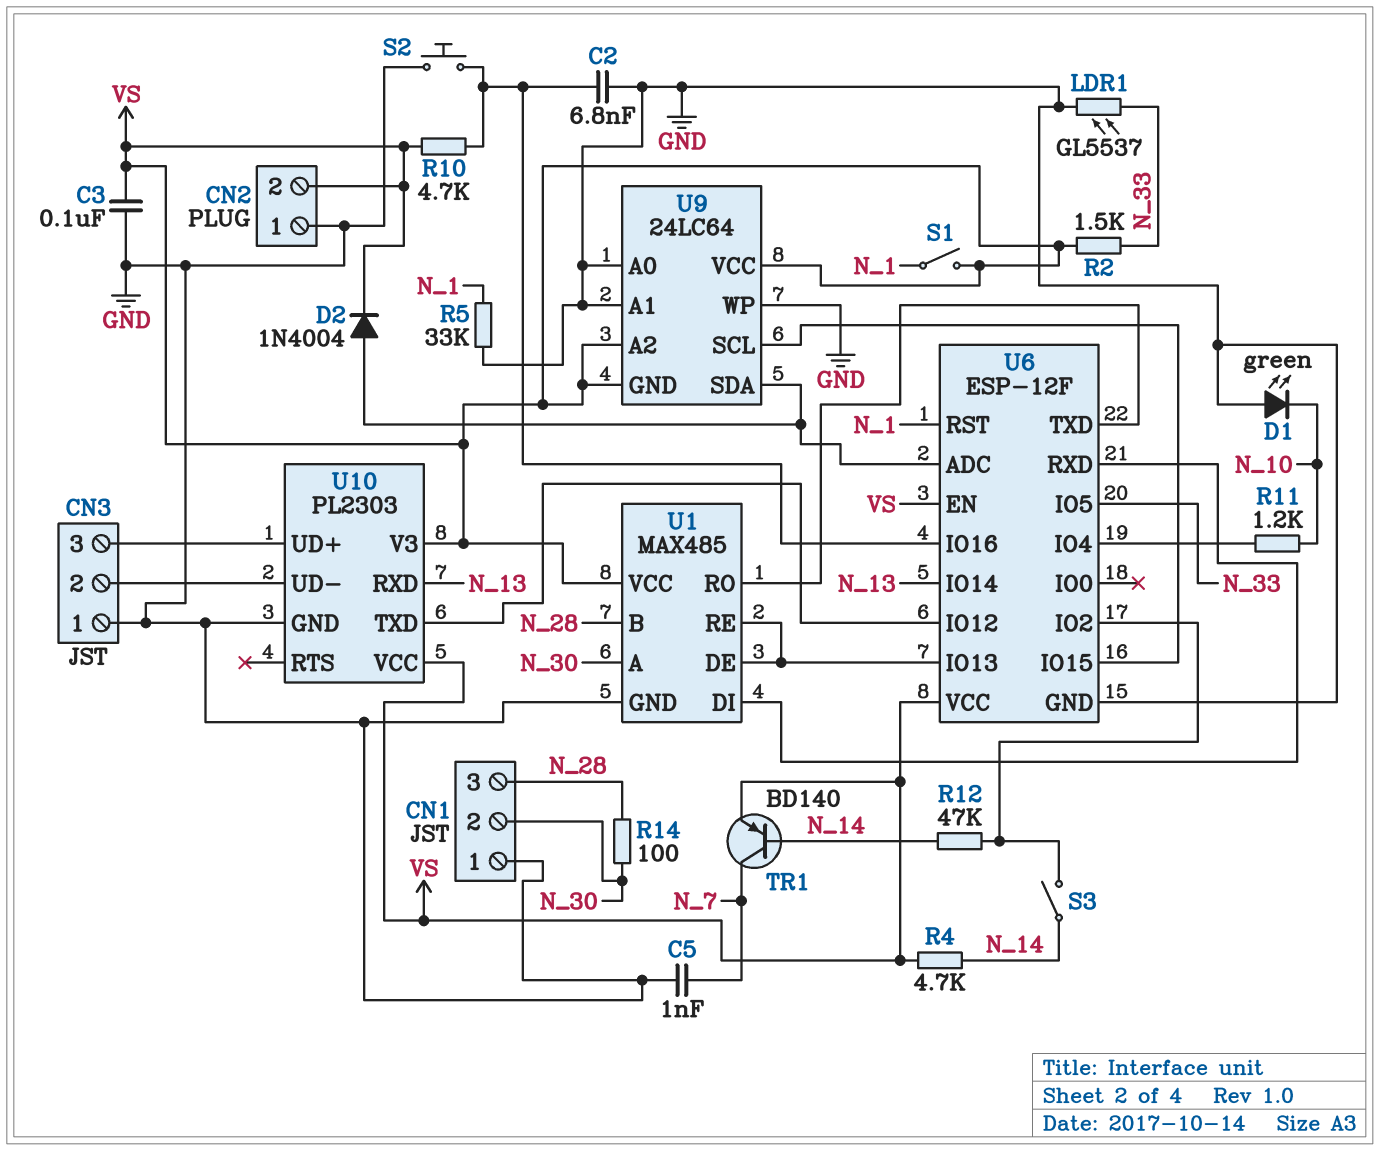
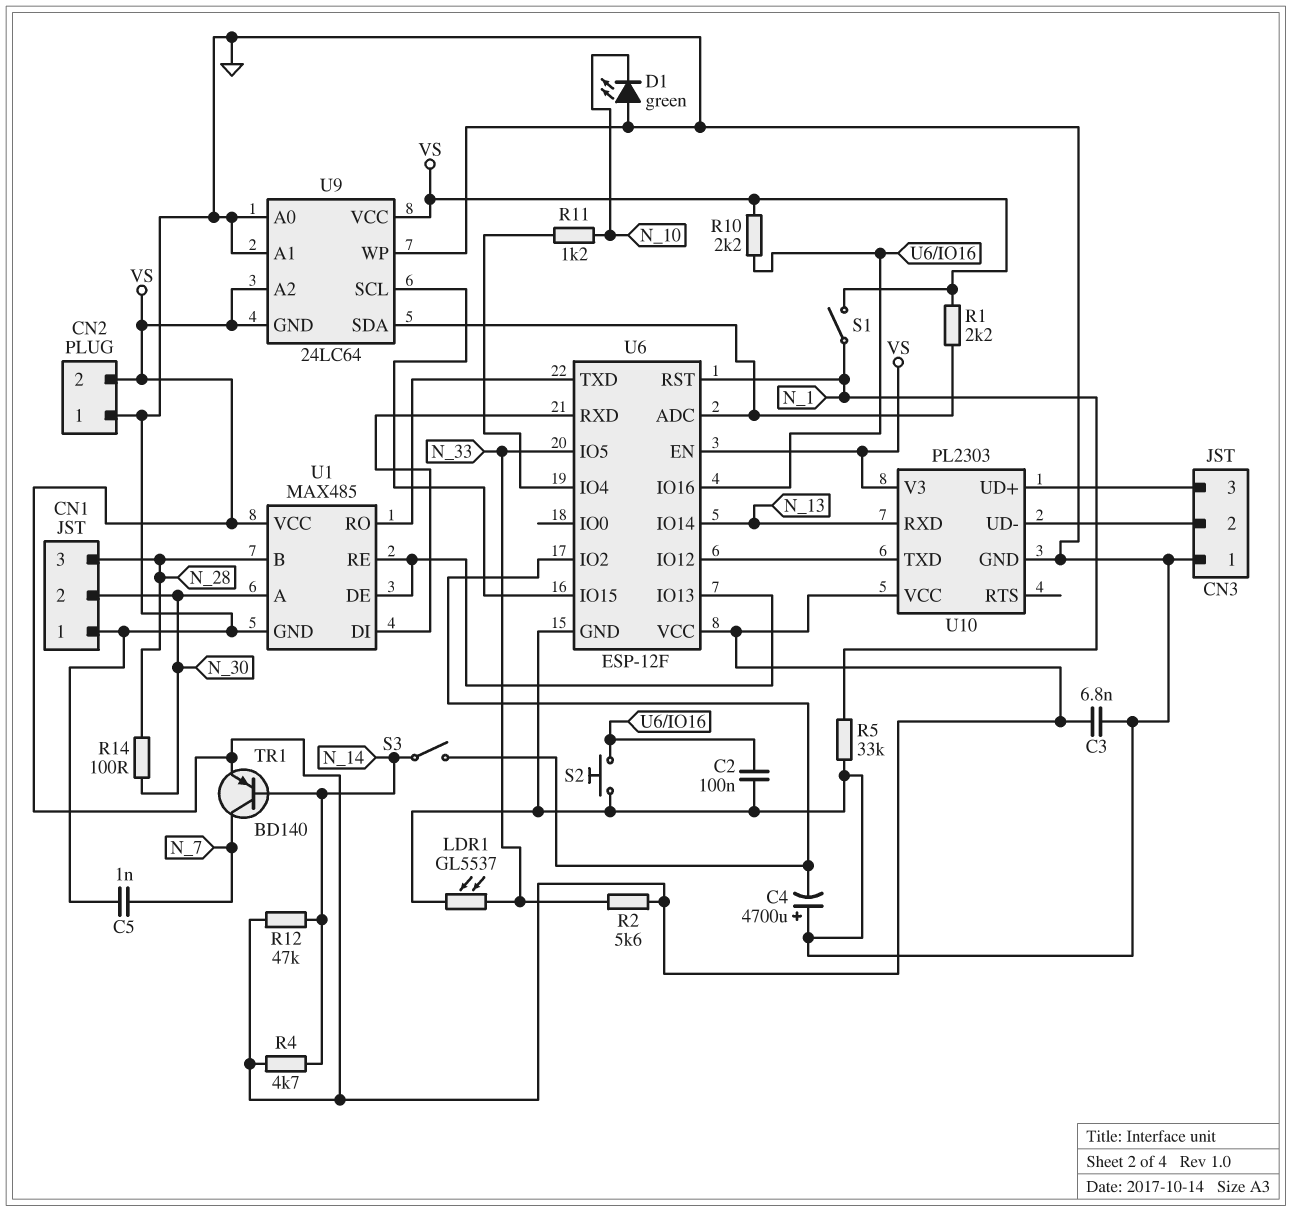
C2: 6.8nF (GND, U6/IO16) -> 100nF (GND, U6/IO16)
C3: 100nF (GND, VS) -> 6.8nF (GND, VS)
C4: none -> 4700uF (plus GND, minus U6/IO2)
D2: diode 1N4004 (A U6/ADC, K VS) -> none
R1: none -> 2.2k (U6/ADC, VS)
R2: 1.5k (N_33, VS) -> 5.6k (N_33, VS)
R10: 4.7k (U6/IO16, VS) -> 2.2k (U6/IO16, VS)
R12: 47k (N_14, U6/IO2) -> 47k (N_14, VS)

